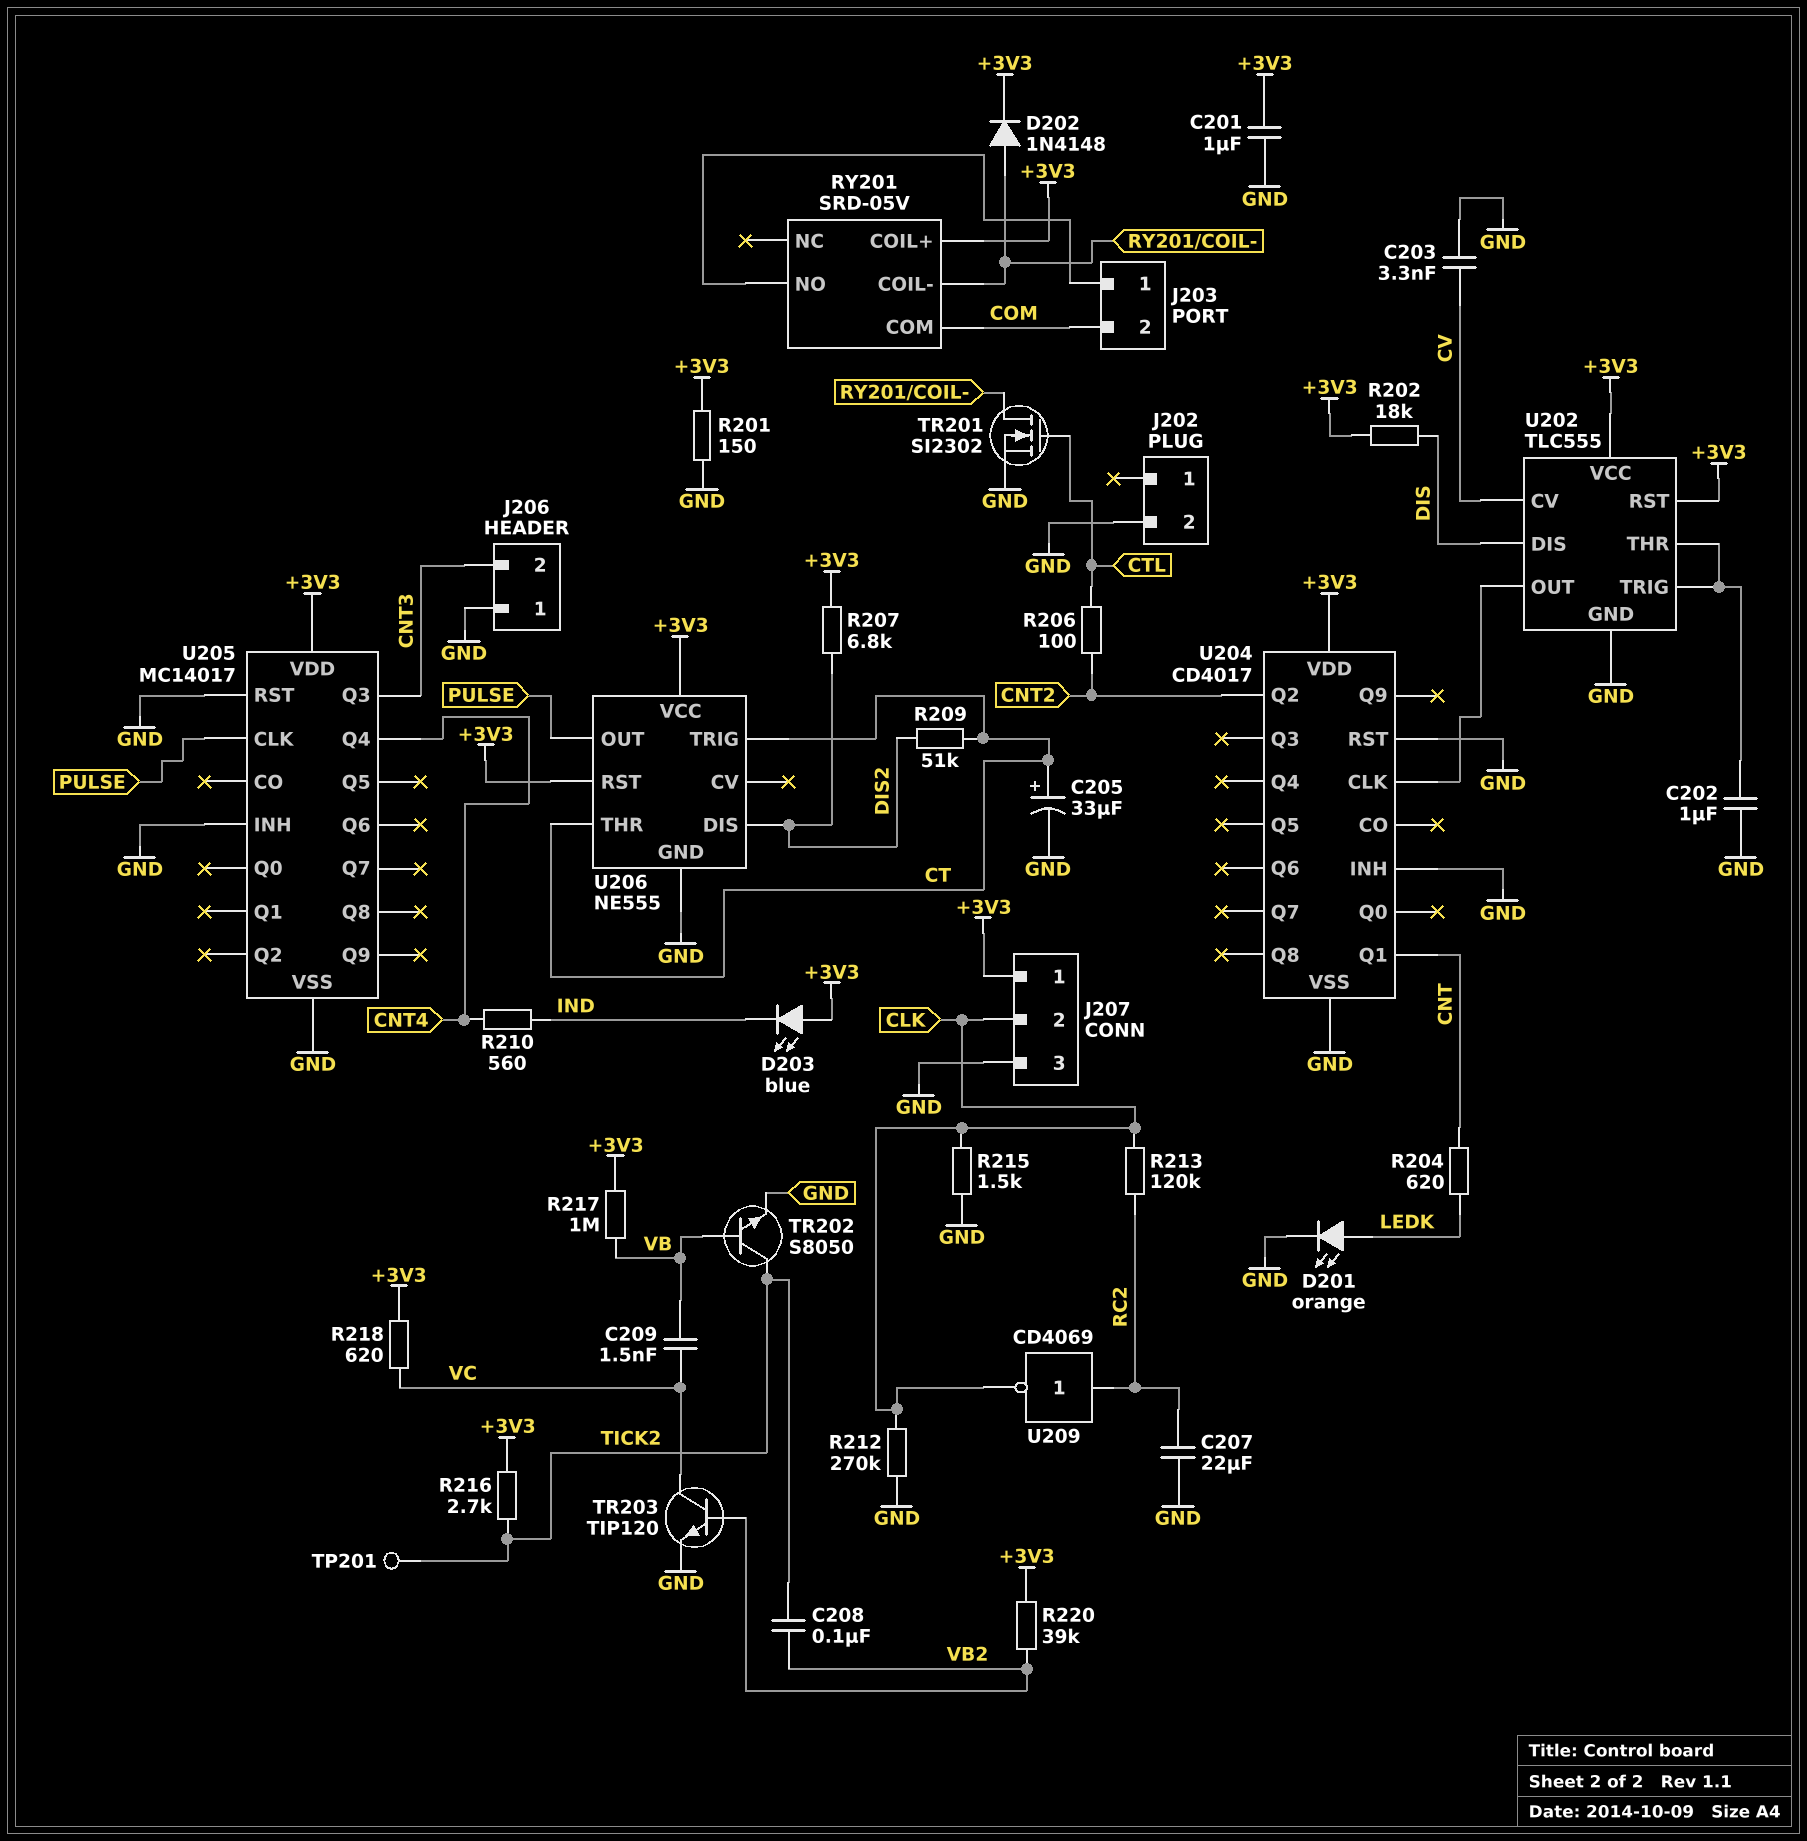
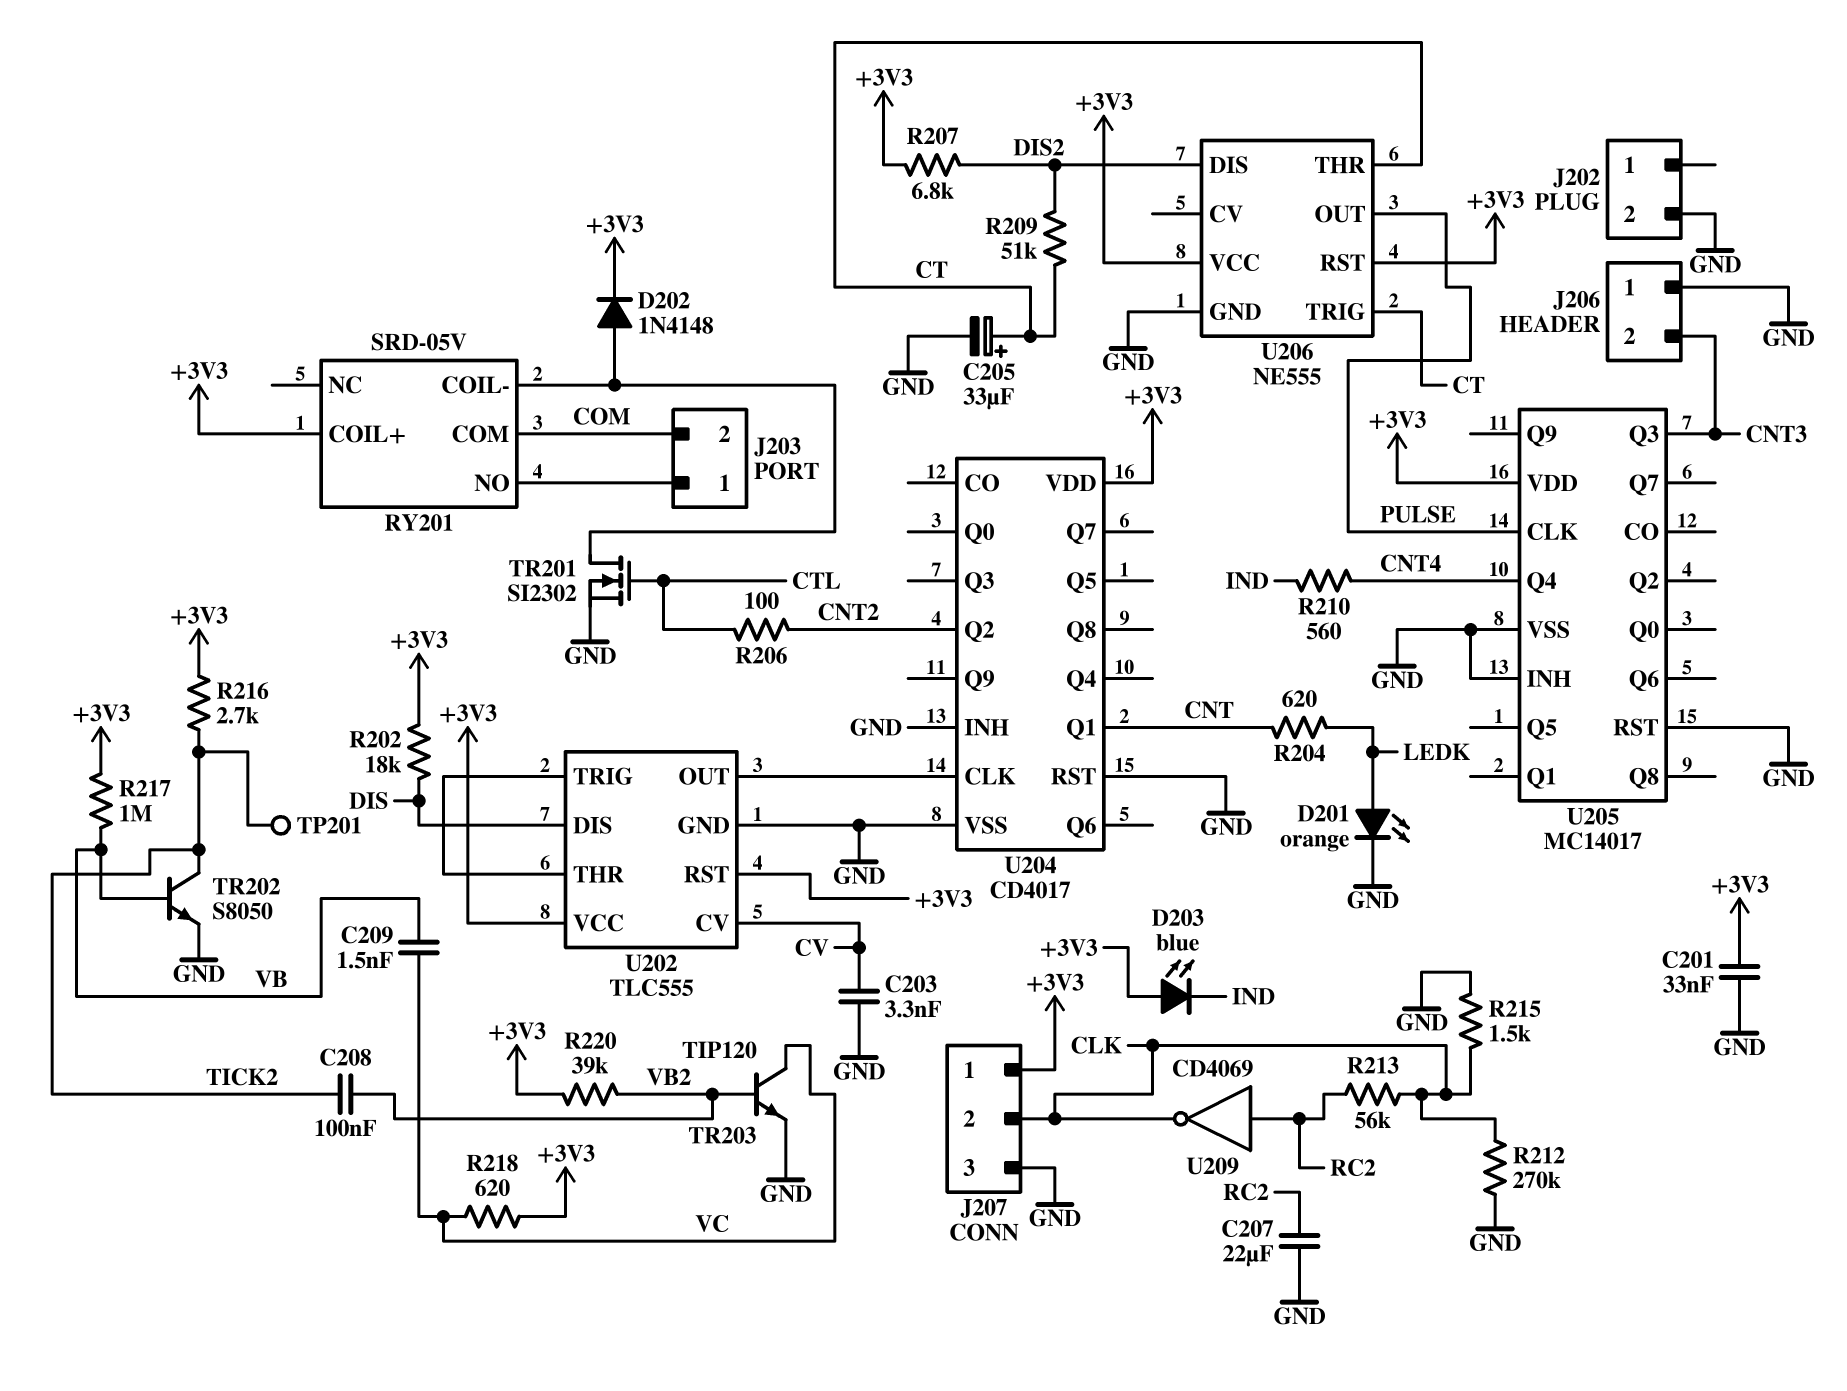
C201: 1uF (+3V3, GND) -> 33nF (+3V3, GND)
C202: 1uF (GND, U202/THR) -> none
R201: 150 (+3V3, GND) -> none
R213: 120k (CLK, RC2) -> 56k (CLK, RC2)

